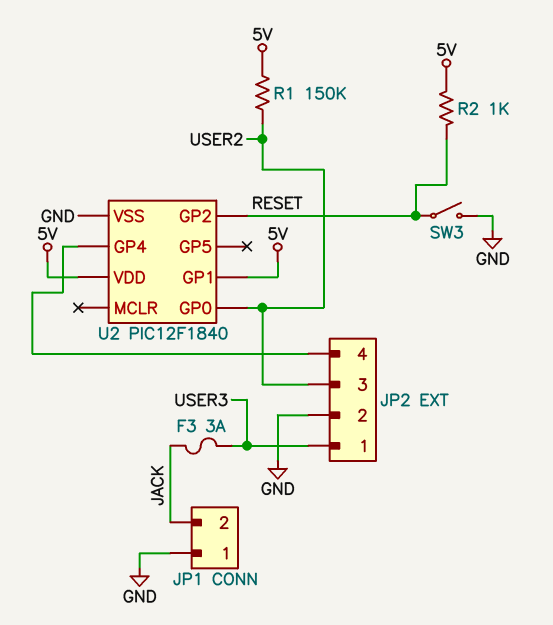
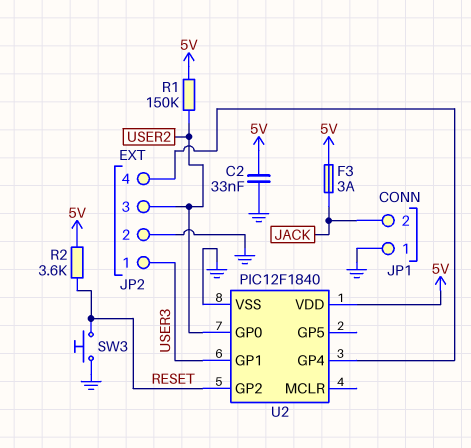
C2: none -> 33nF (5V, GND)
F3: 3A (JACK, USER3) -> 3A (5V, JACK)
R2: 1k (5V, RESET) -> 3.6k (5V, RESET)
SW3: switch (GND, RESET) -> button (GND, RESET)
U2 pin GP1: 5V -> USER3

